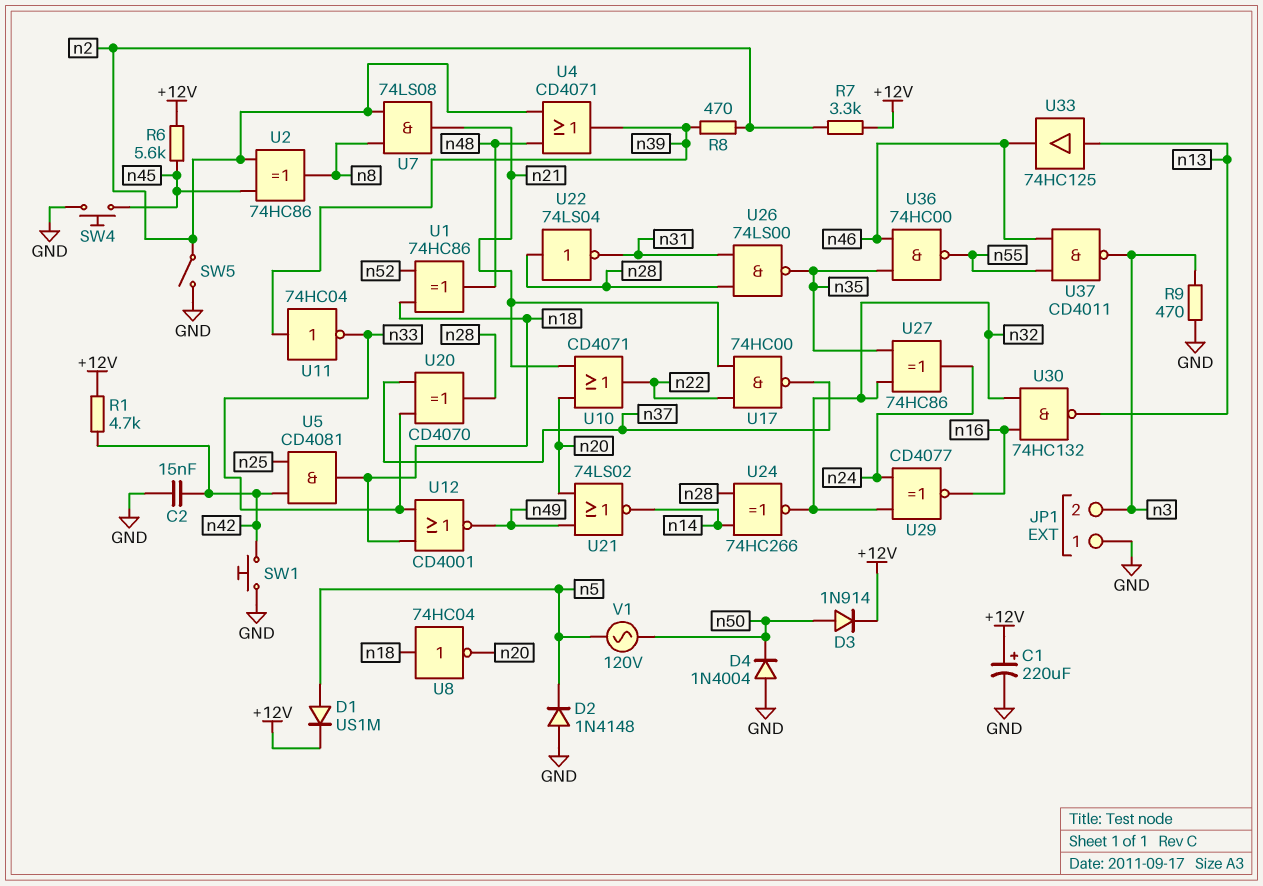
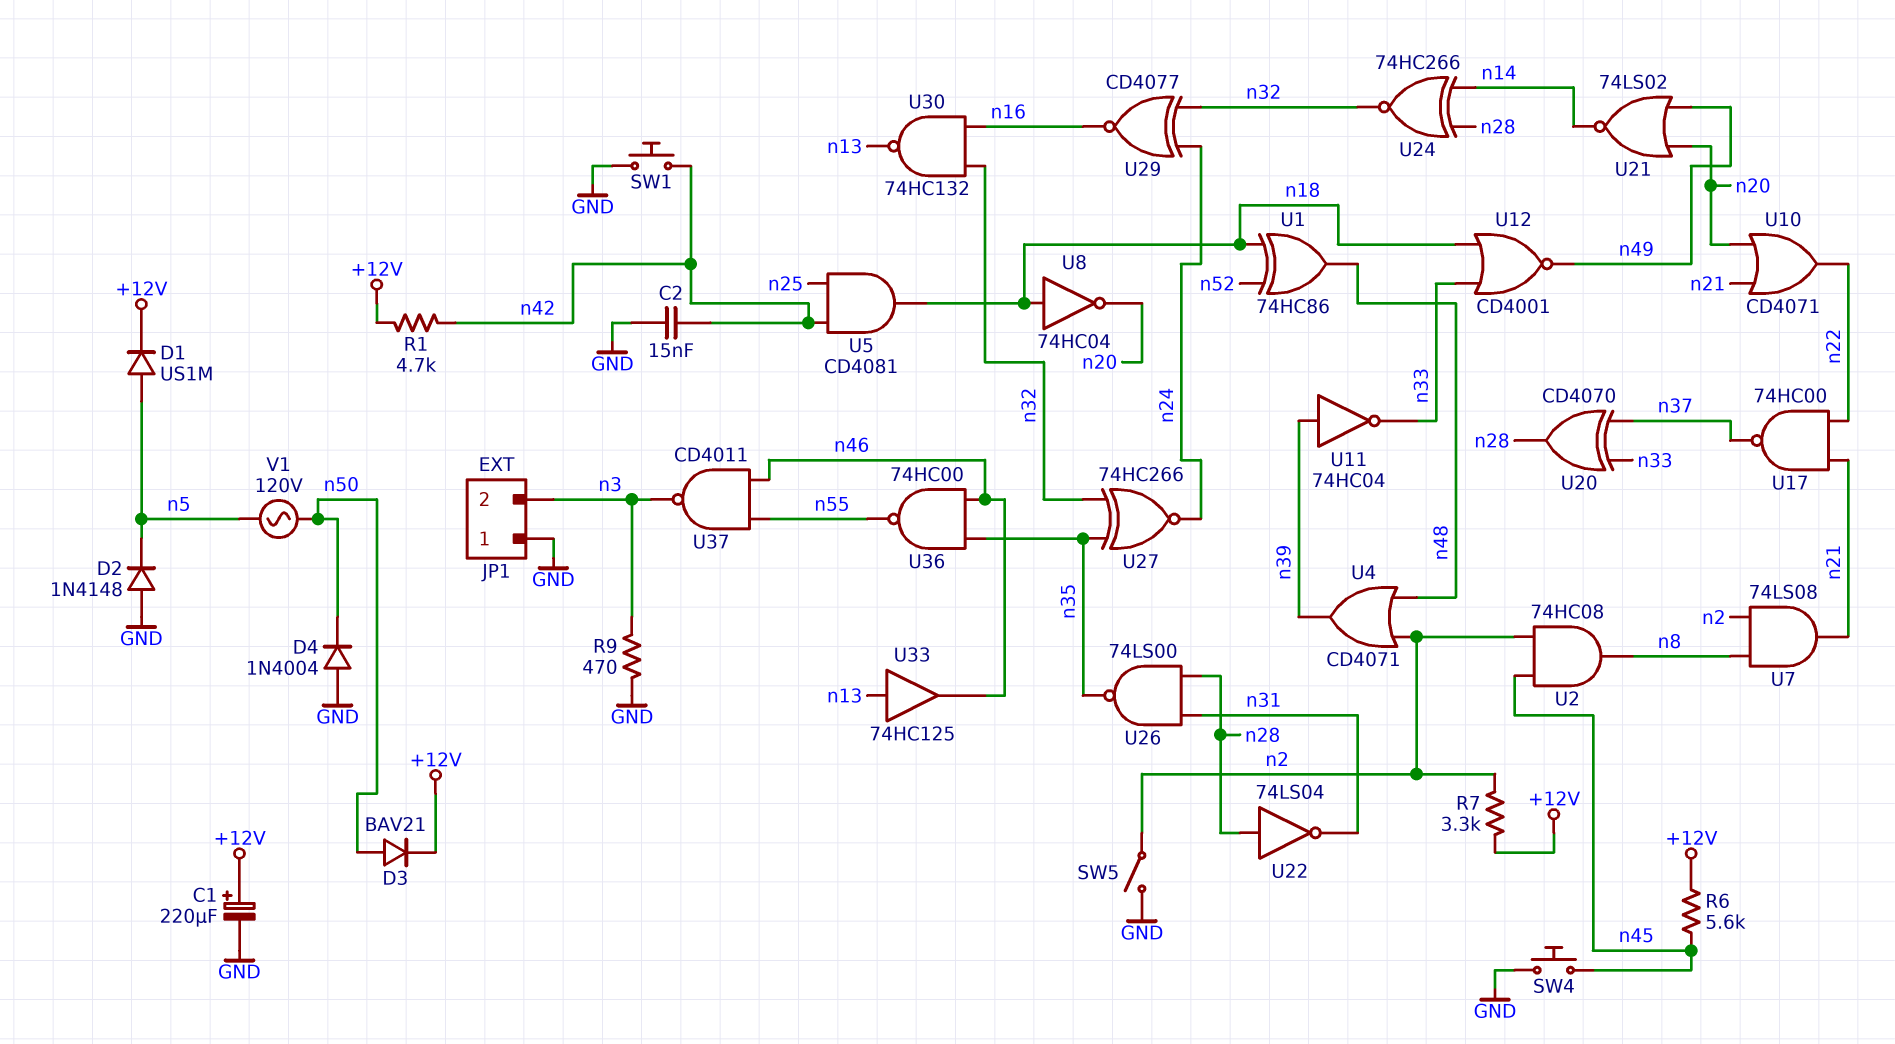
D3: diode 1N914 (A n50, K +12V) -> diode BAV21 (A n50, K +12V)
R8: 470 (n2, n39) -> none
U2: XOR 74HC86 (in n2, in n45, out n8) -> AND 74HC08 (in n2, in n45, out n8)
U27: XOR 74HC86 (in n32, in n35, out n24) -> XNOR 74HC266 (in n32, in n35, out n24)

